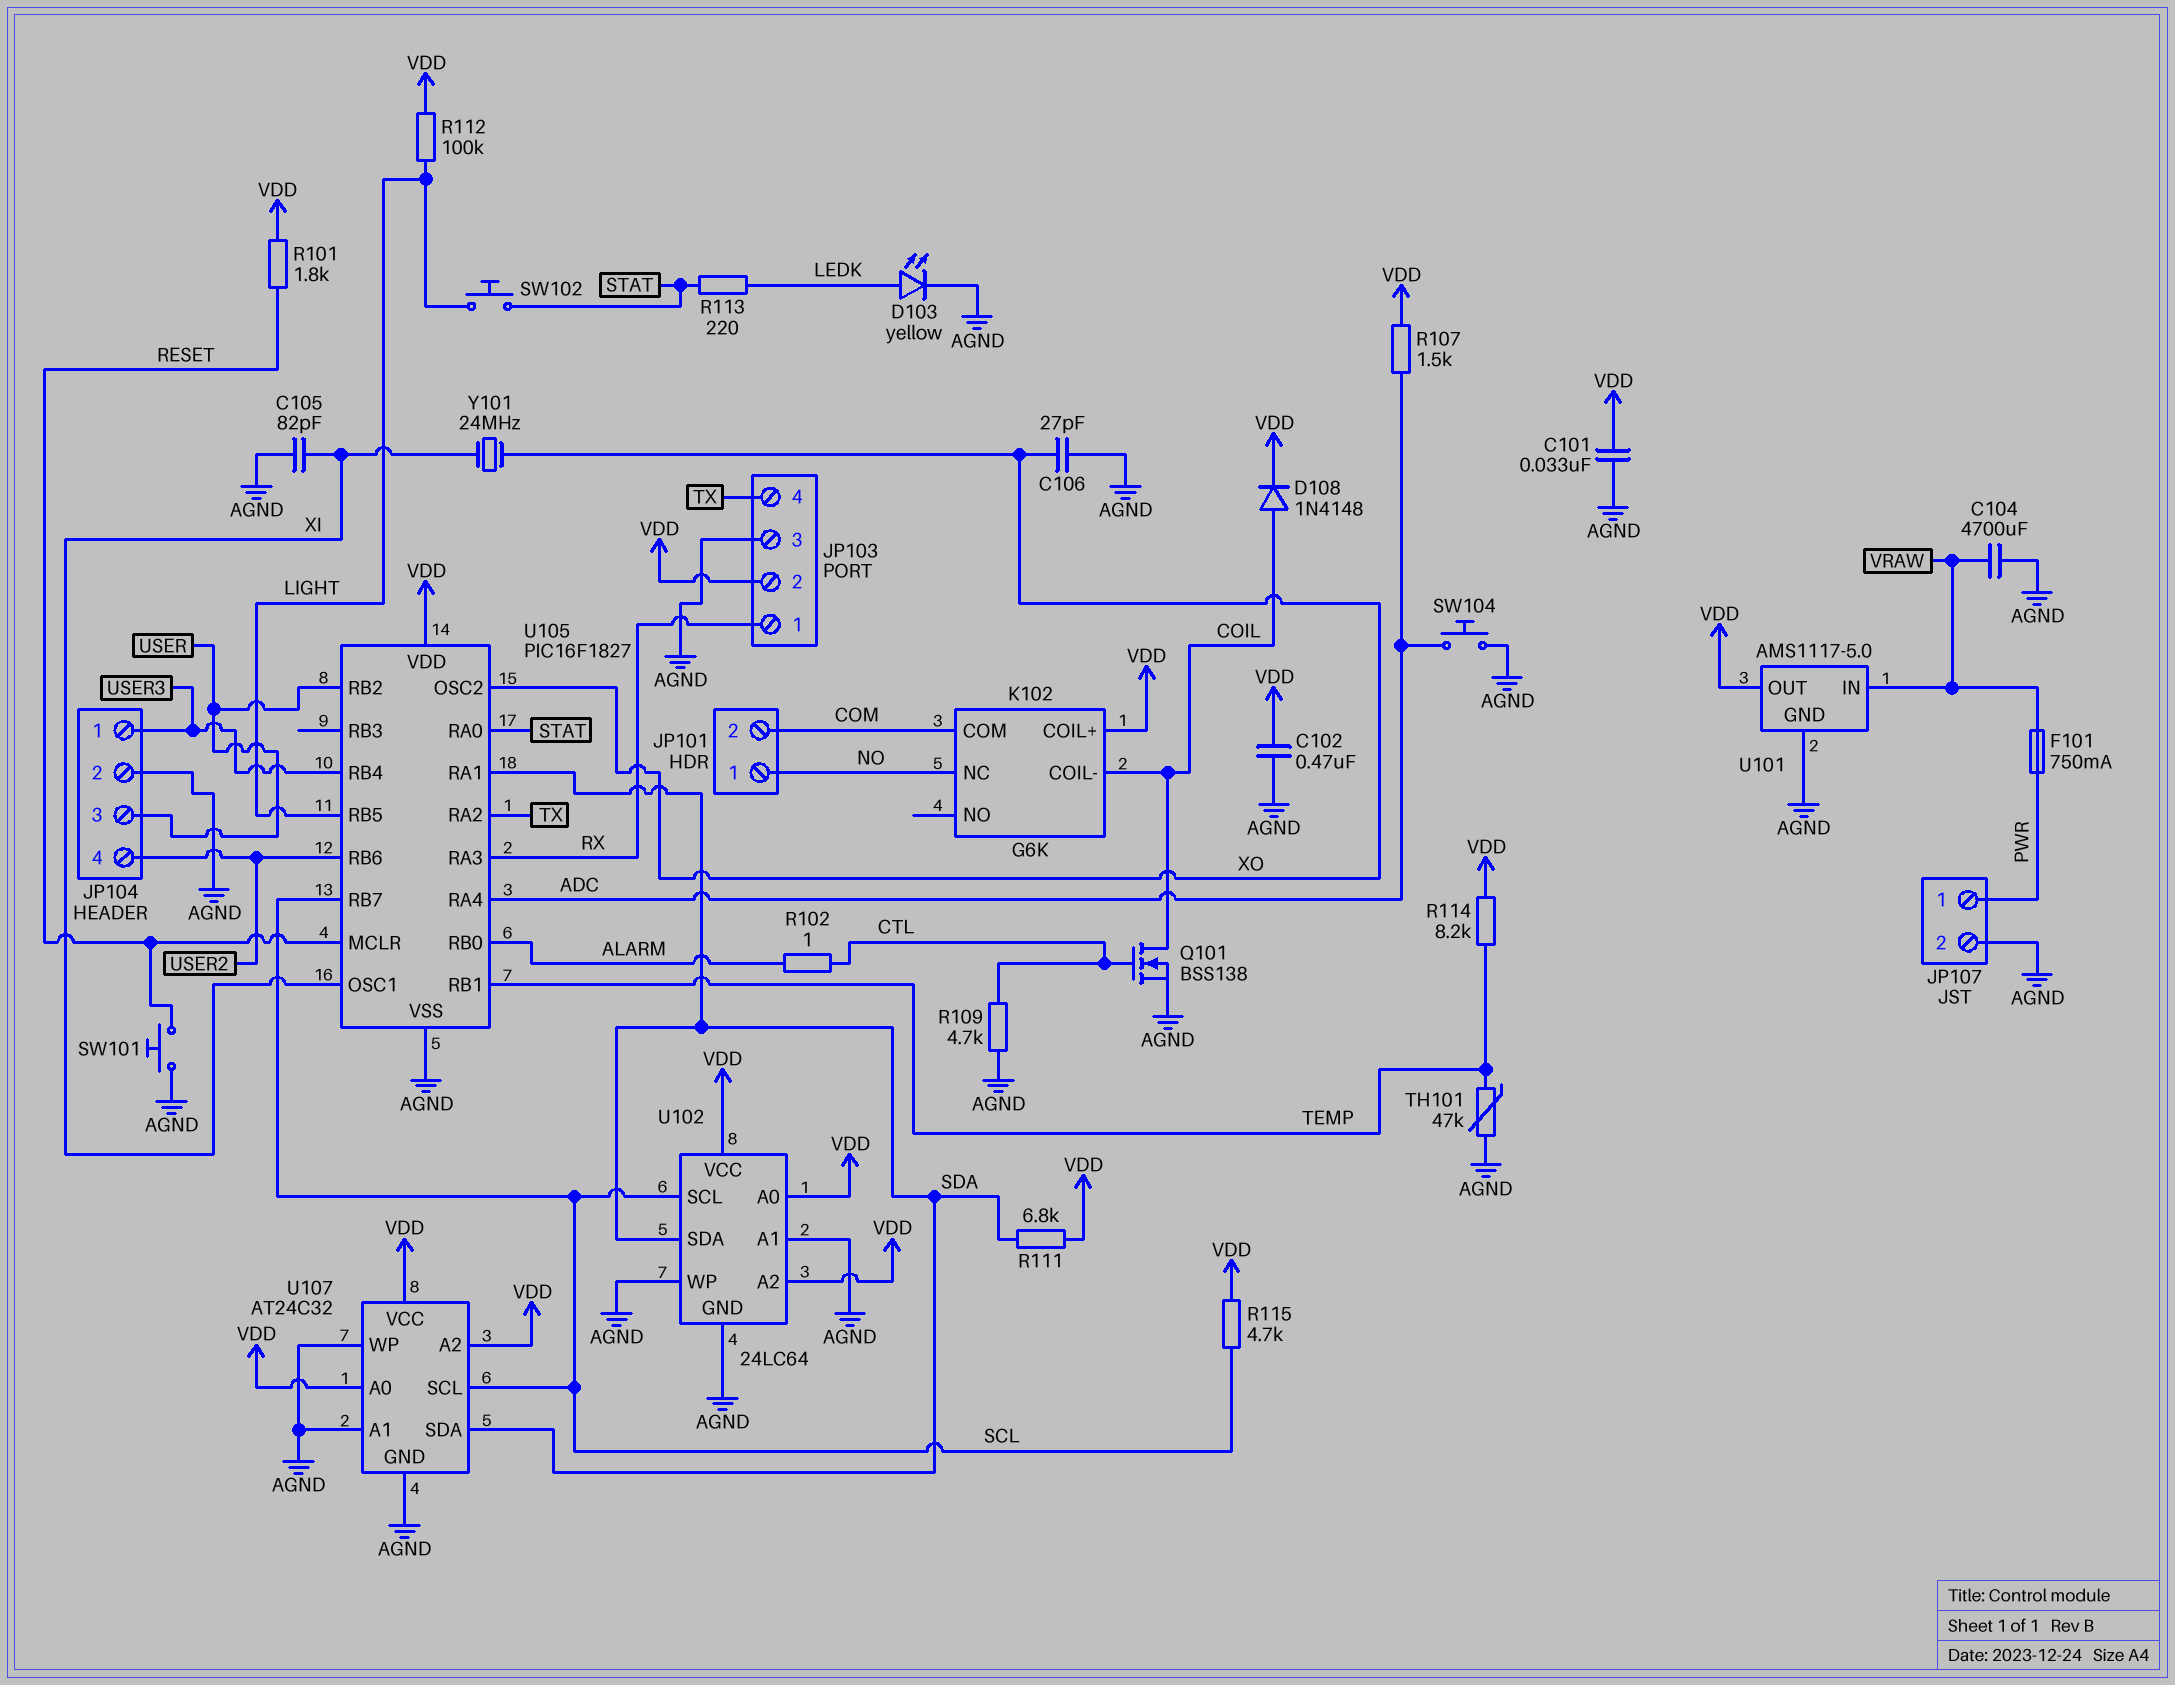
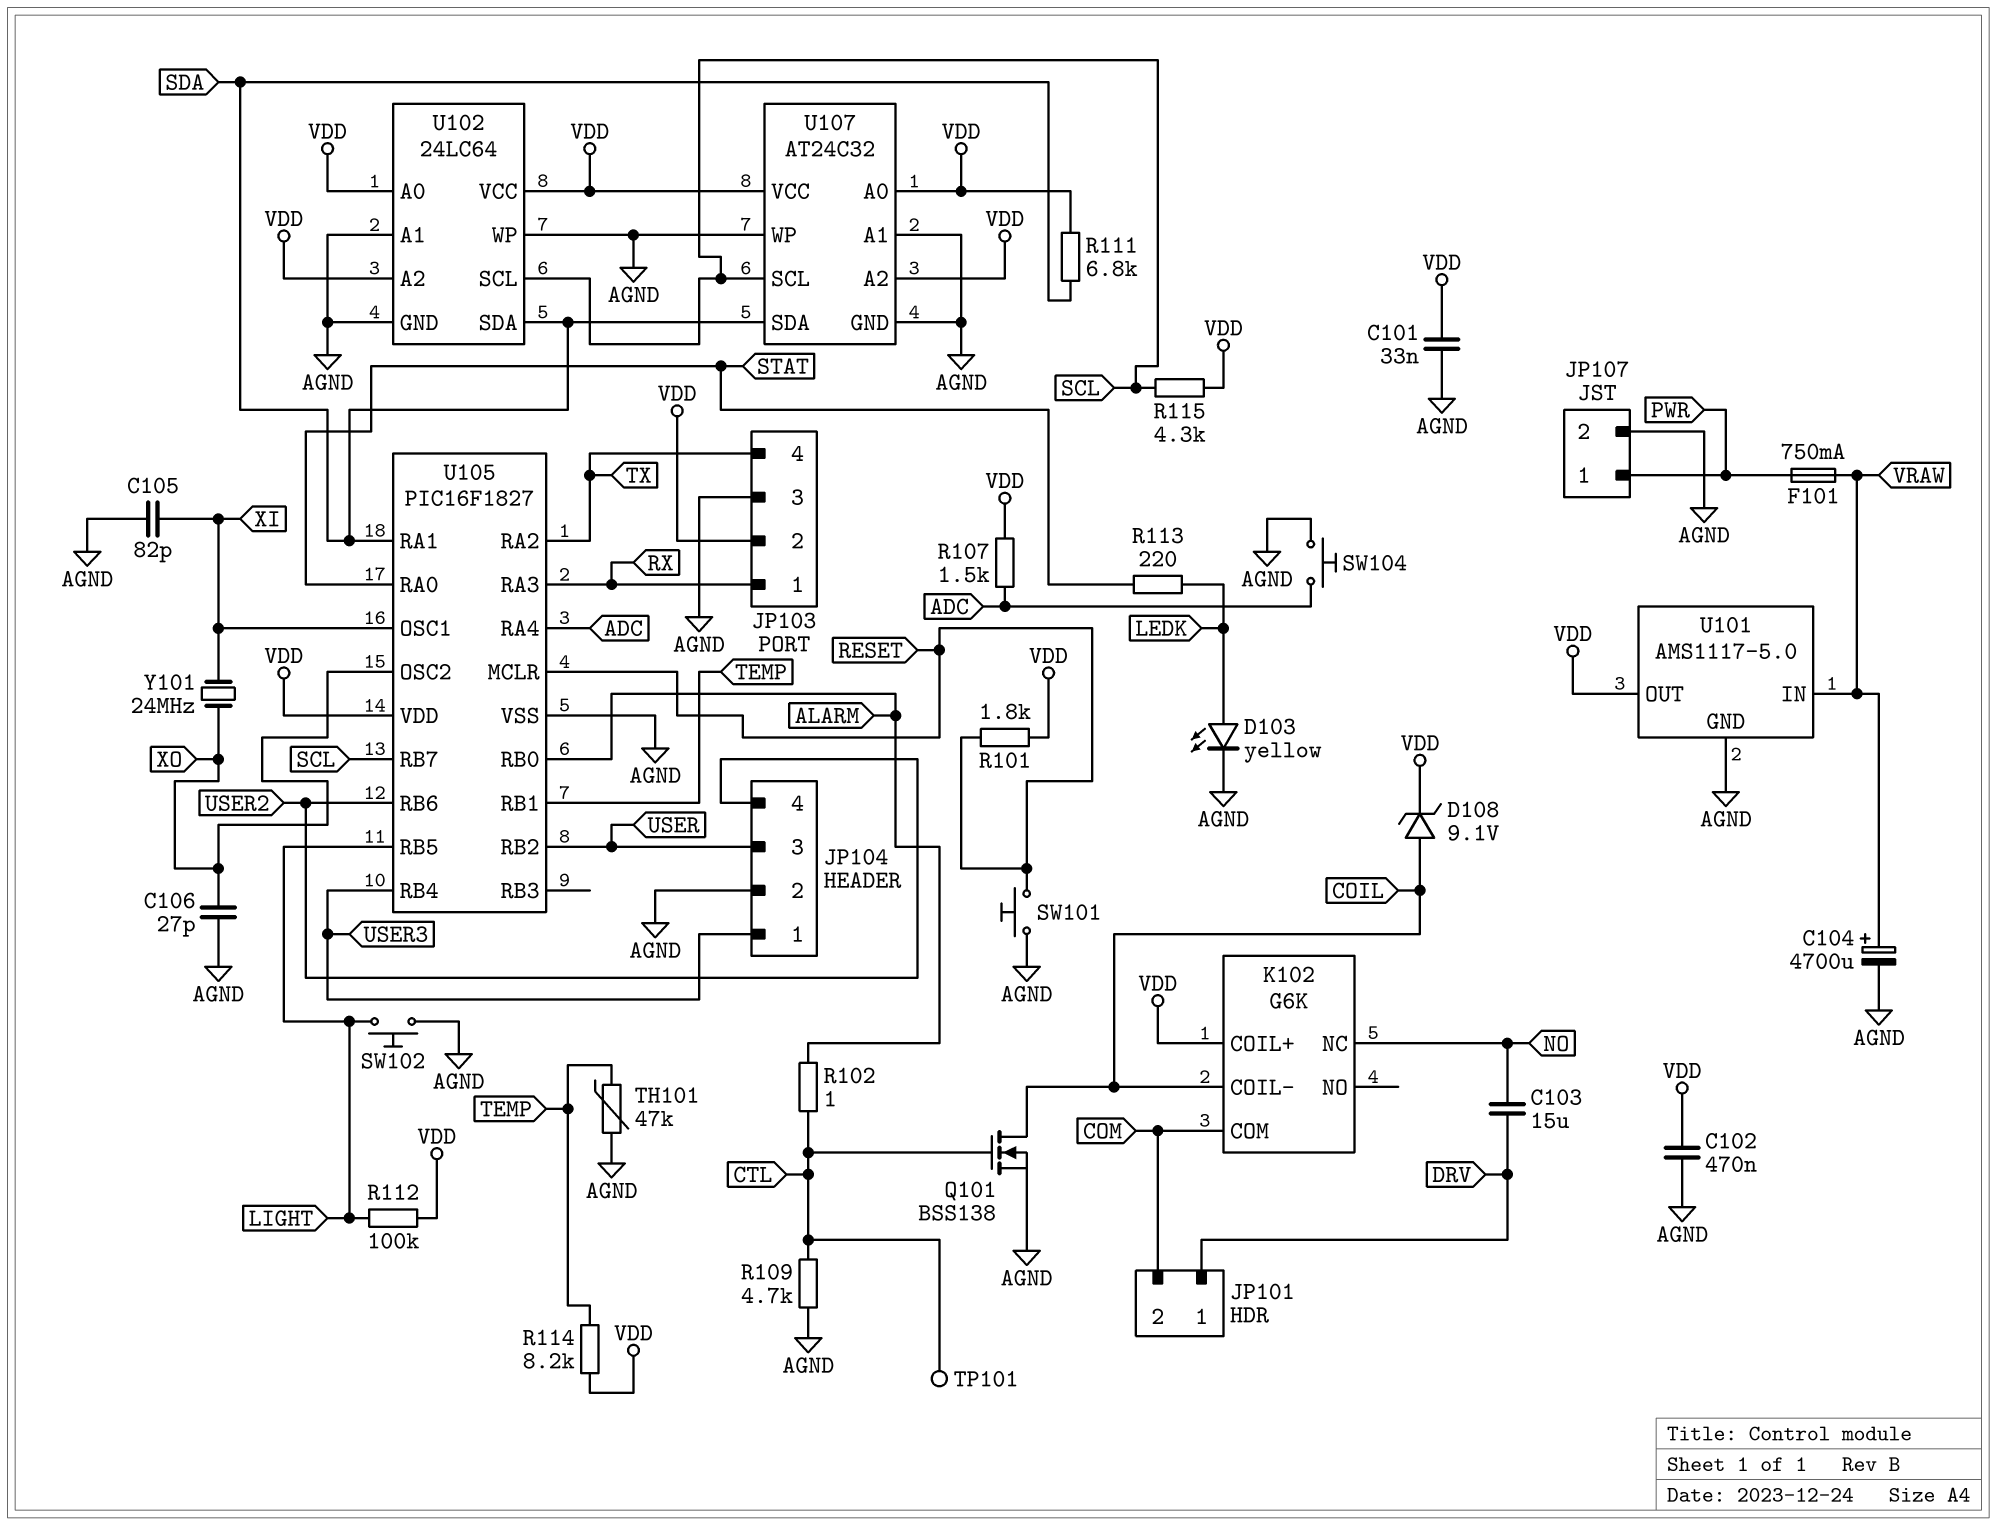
C103: none -> 15uF (DRV, NO)
C104: 4700uF (AGND, VRAW) -> 4700uF (plus VRAW, minus AGND)
D108: diode 1N4148 (A COIL, K VDD) -> zener 9.1V (A COIL, K VDD)
JP101 pin 1: NO -> DRV
R115: 4.7k (SCL, VDD) -> 4.3k (SCL, VDD)
SW102: button (LIGHT, STAT) -> button (AGND, LIGHT)
TP101: none -> test point (CTL)

